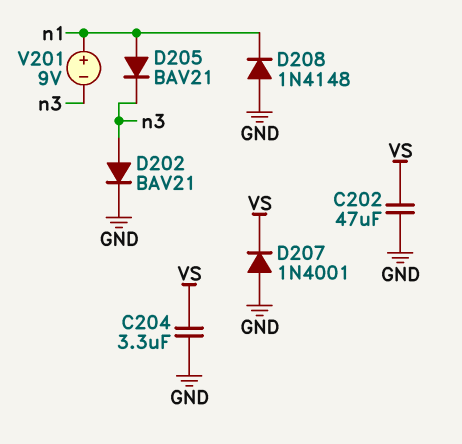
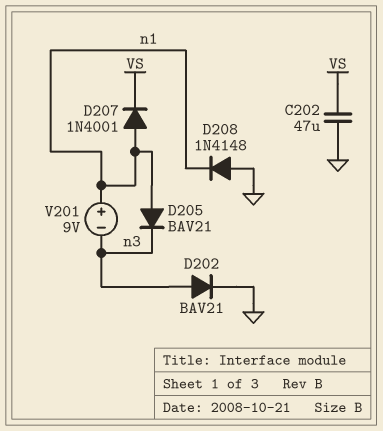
C204: 3.3uF (GND, VS) -> none
D207: diode 1N4001 (A GND, K VS) -> diode 1N4001 (A n1, K VS)

